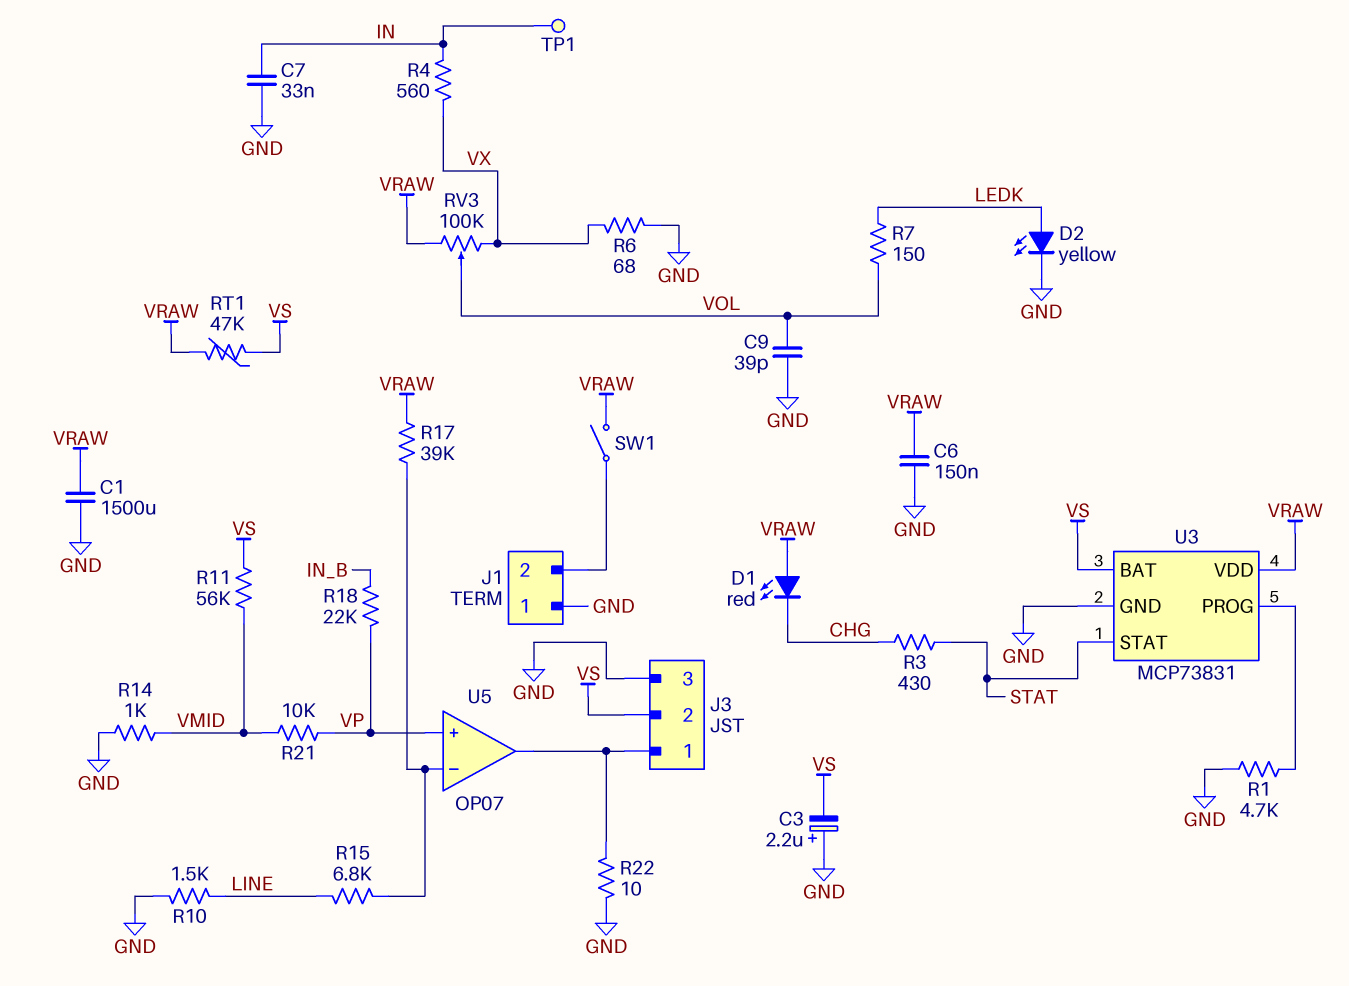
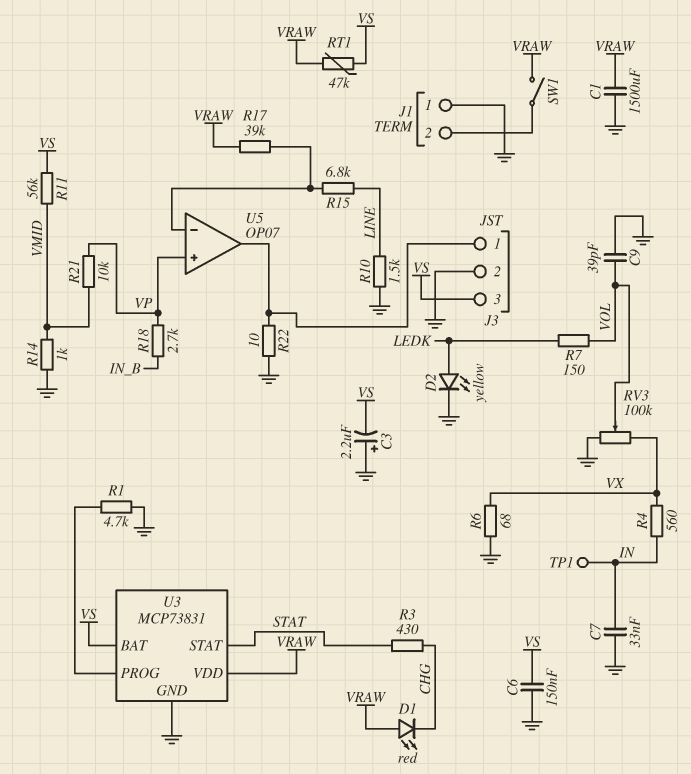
C6: 150nF (GND, VRAW) -> 150nF (GND, VS)
J3 pin 2: VS -> GND
J3 pin 3: GND -> VS
R18: 22k (IN_B, VP) -> 2.7k (IN_B, VP)
RV3: 100k (VRAW, VX, wiper VOL) -> 100k (GND, VX, wiper VOL)

